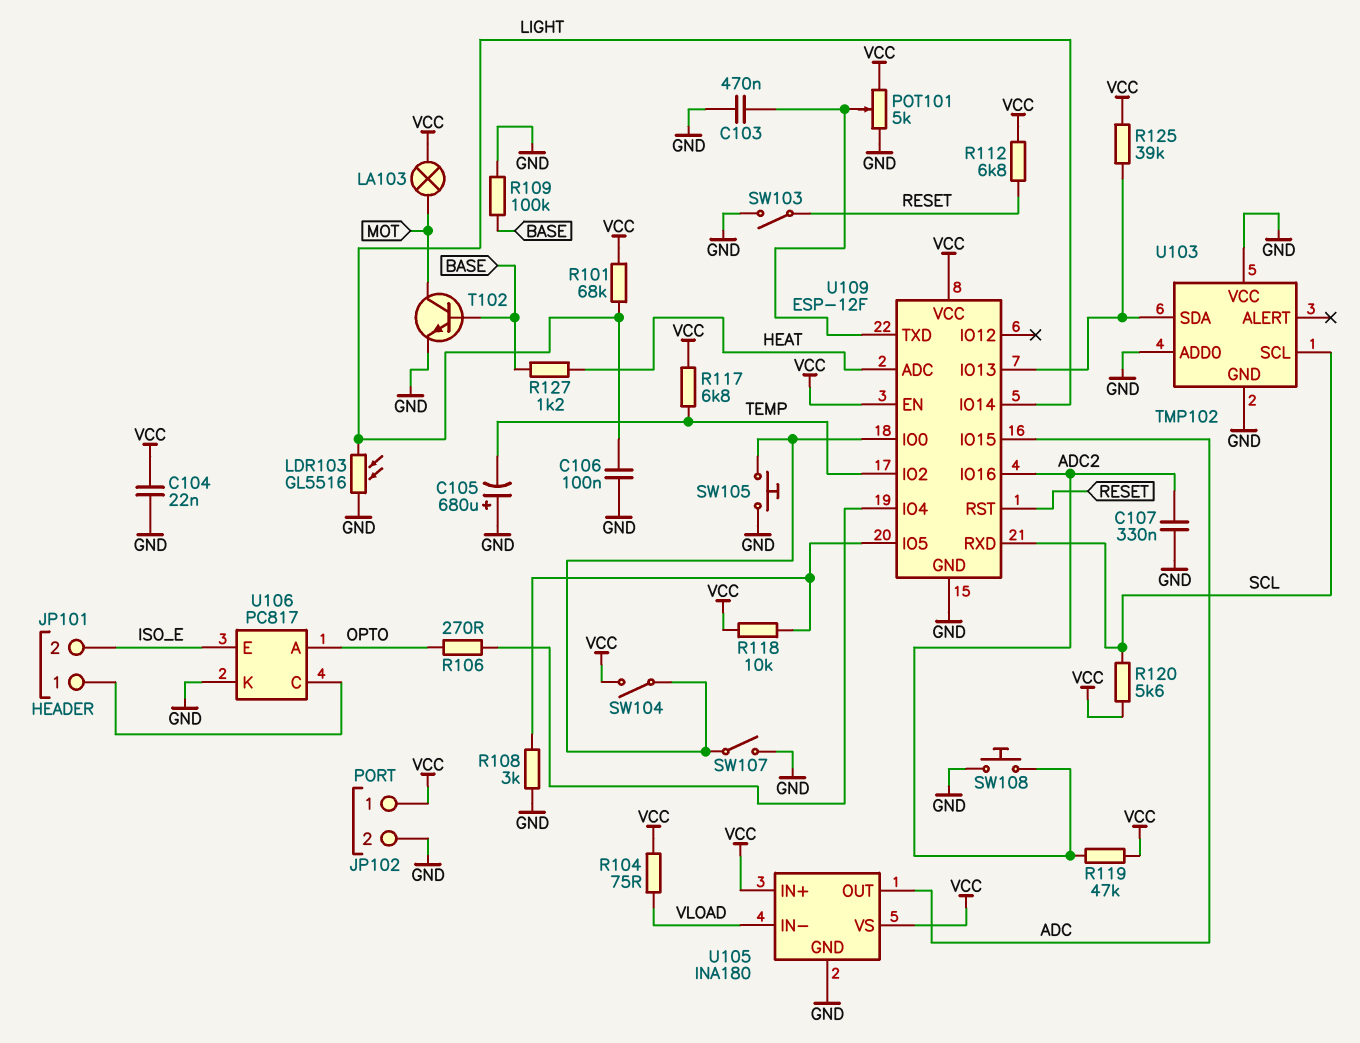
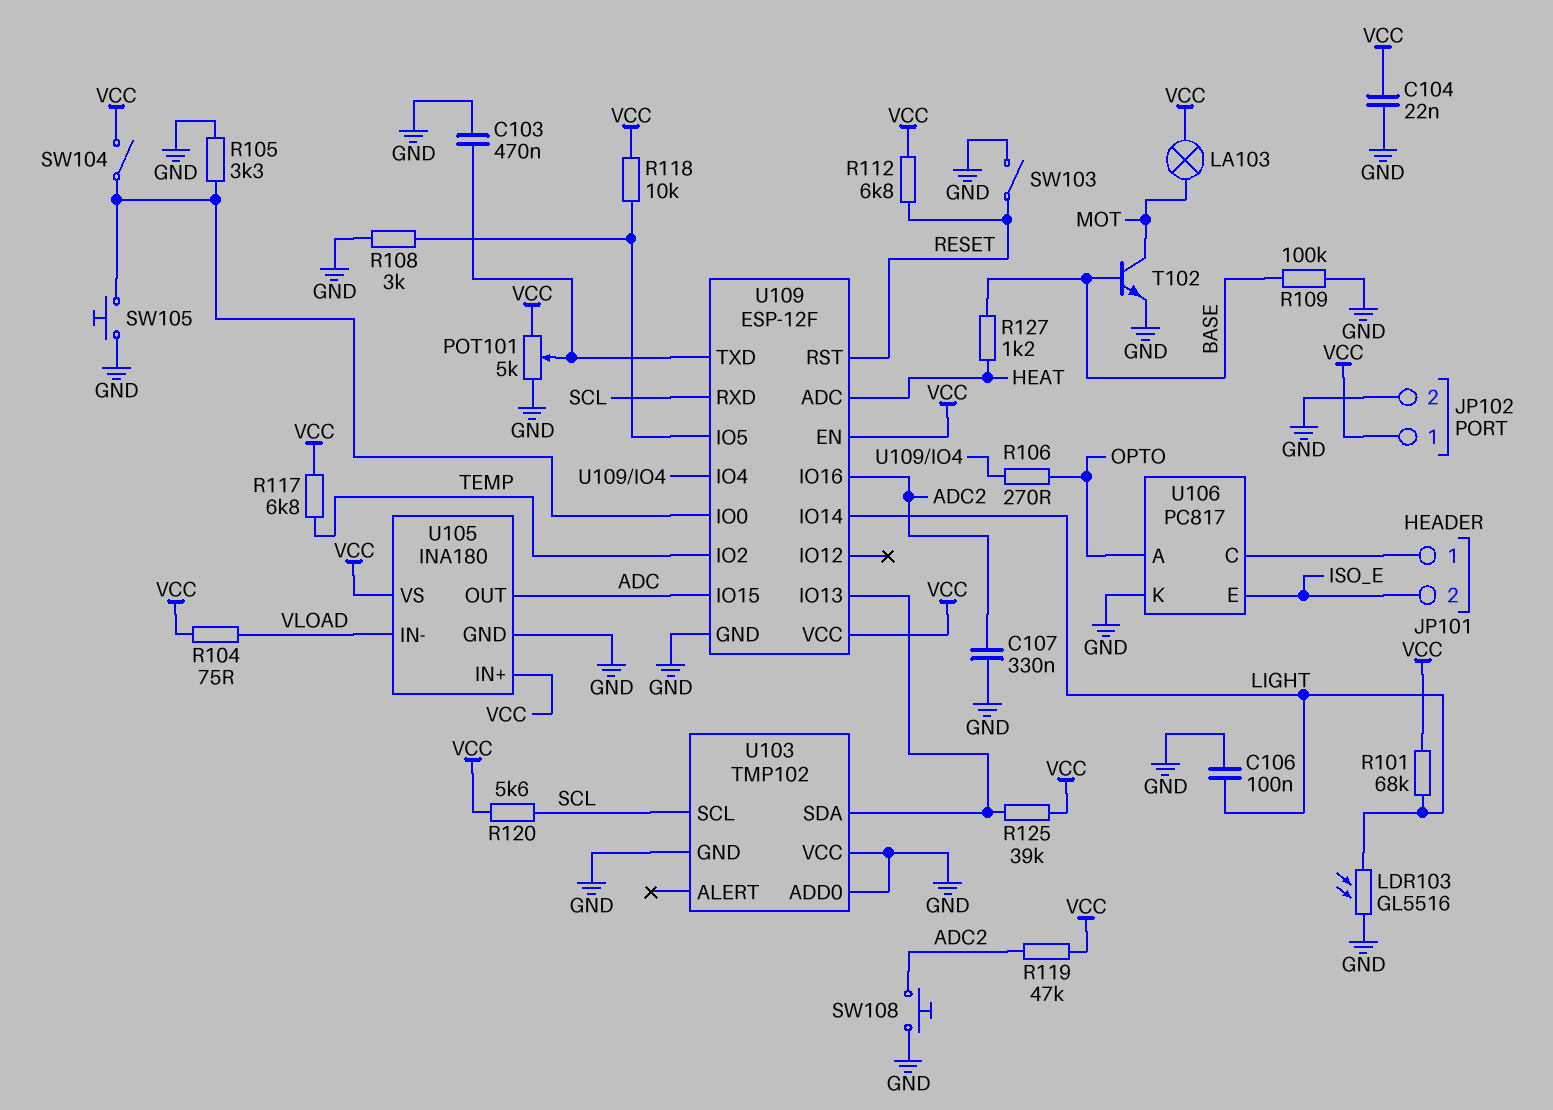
C105: 680uF (plus GND, minus TEMP) -> none
R105: none -> 3.3k (GND, U109/IO0)
SW107: switch (GND, U109/IO0) -> none

